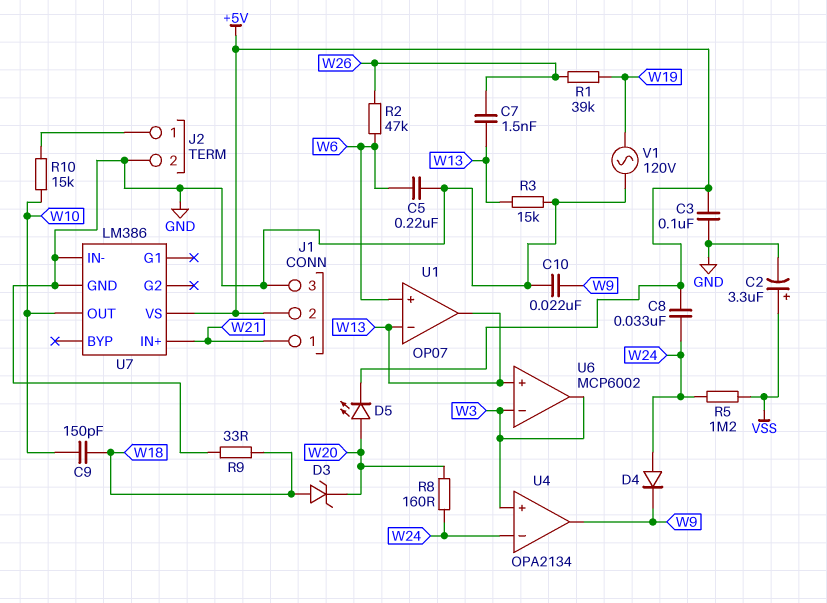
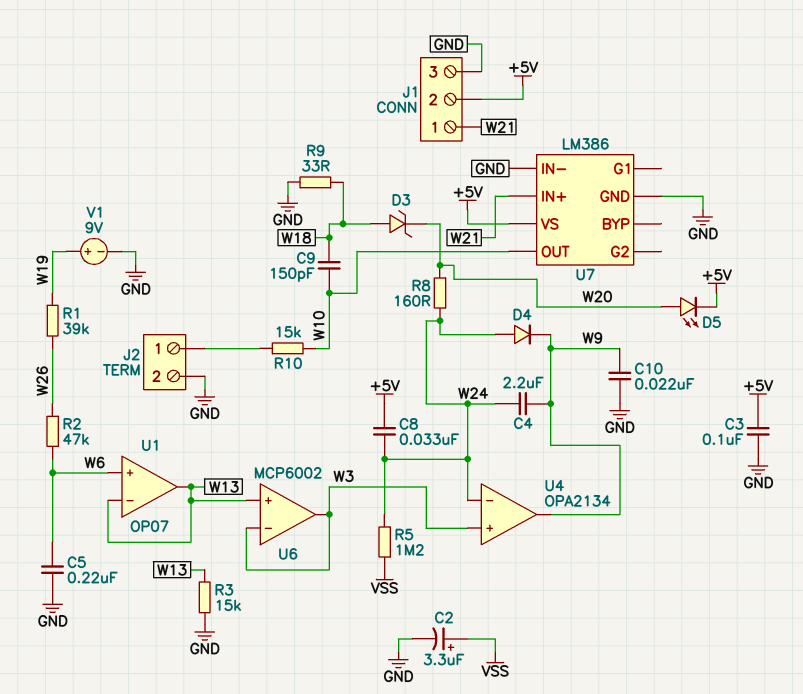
C4: none -> 2.2uF (W9, W24)
C7: 1.5nF (W13, W26) -> none
V1: AC 120V (GND, W19) -> 9V (plus W19, minus GND)

